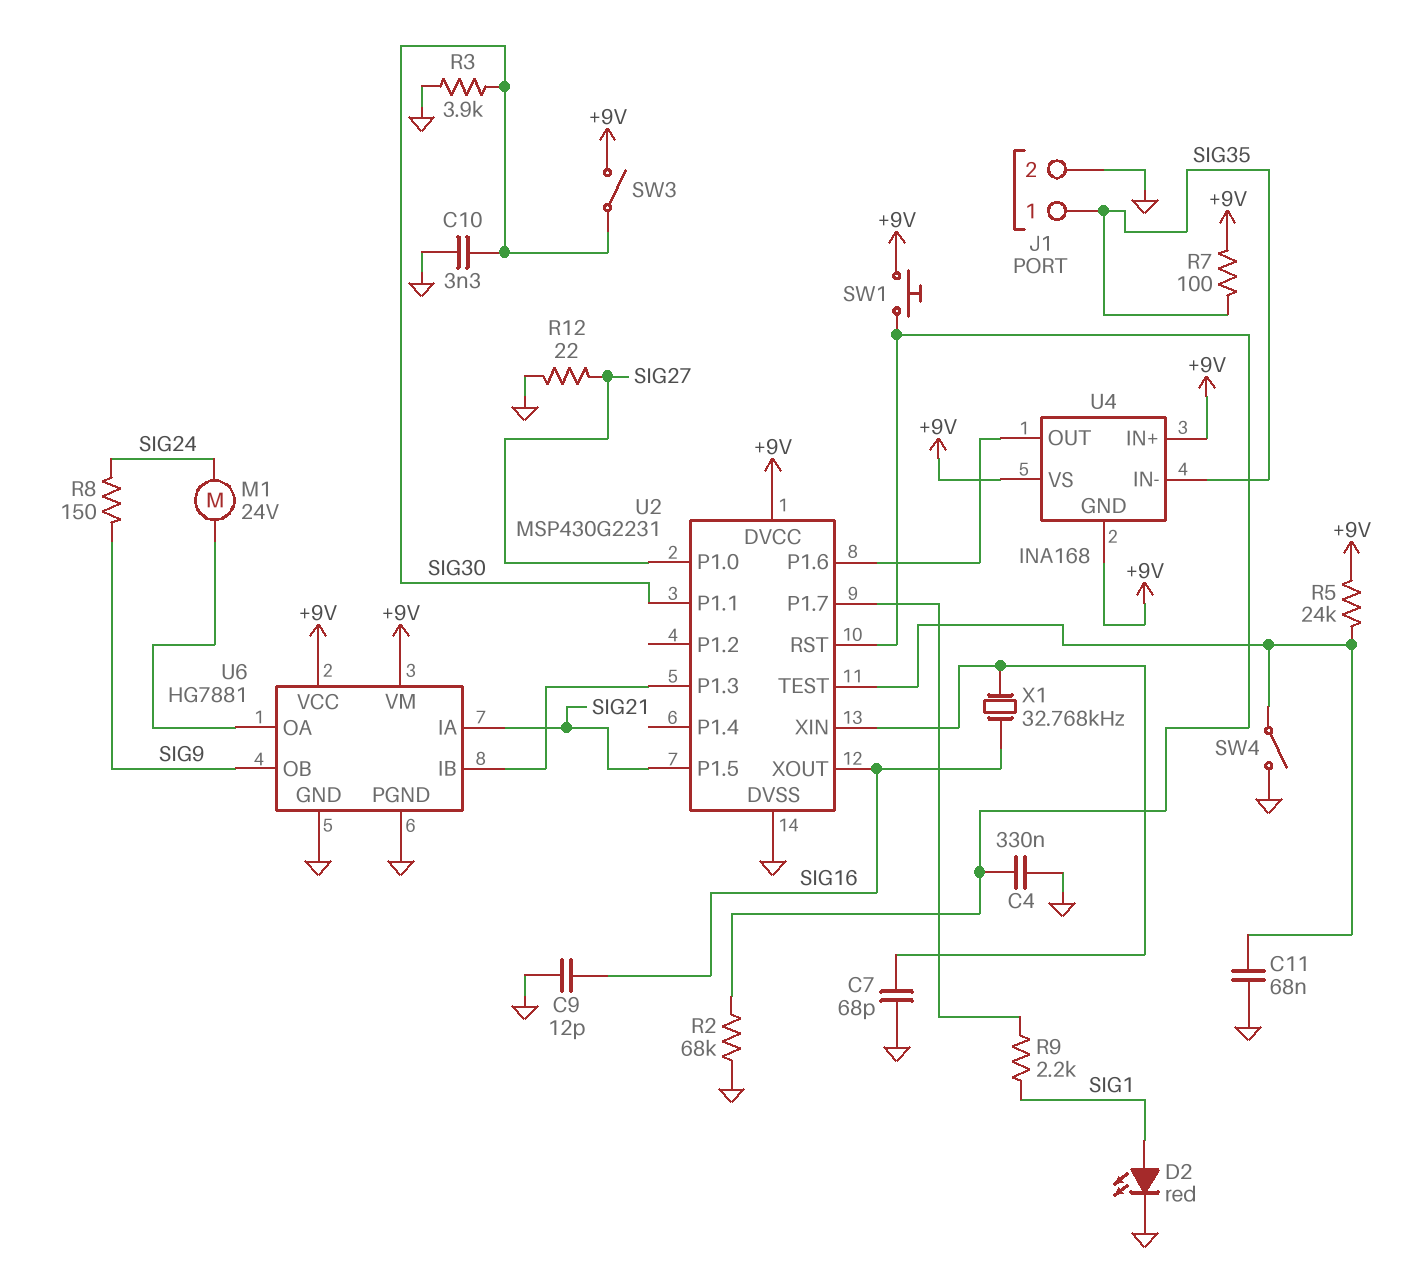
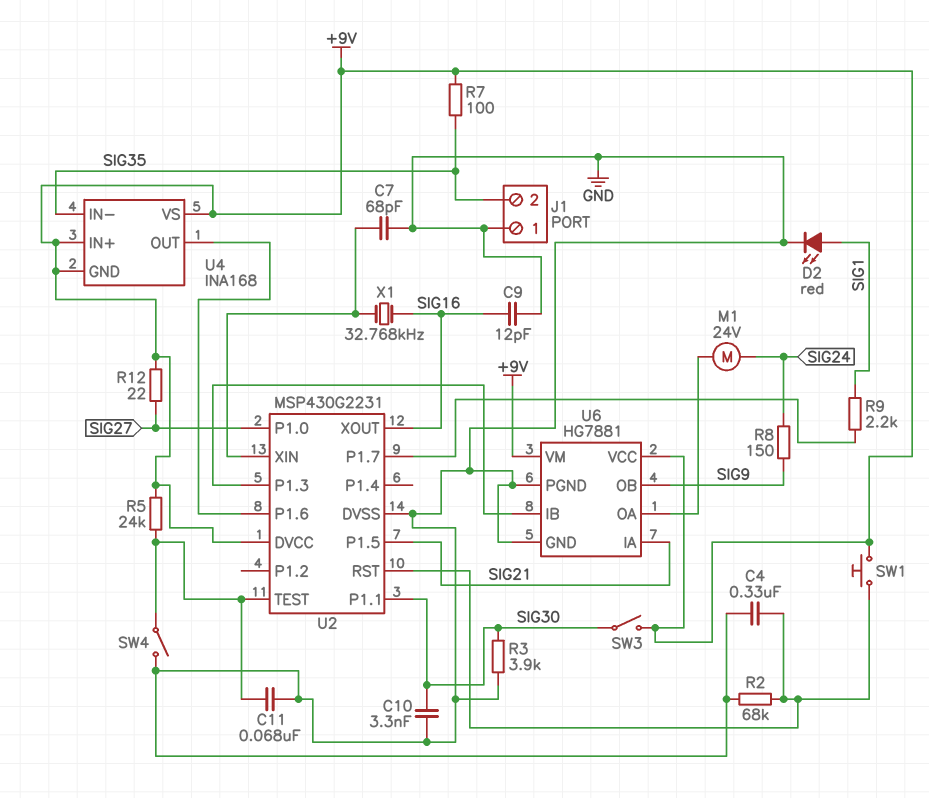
J1 pin 1: SIG35 -> GND
J1 pin 2: GND -> SIG35
R12: 22 (GND, SIG27) -> 22 (+9V, SIG27)

